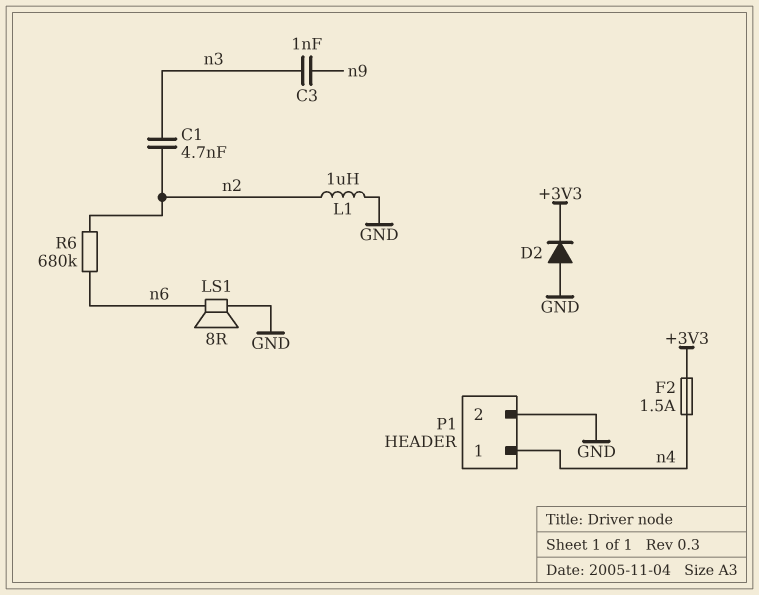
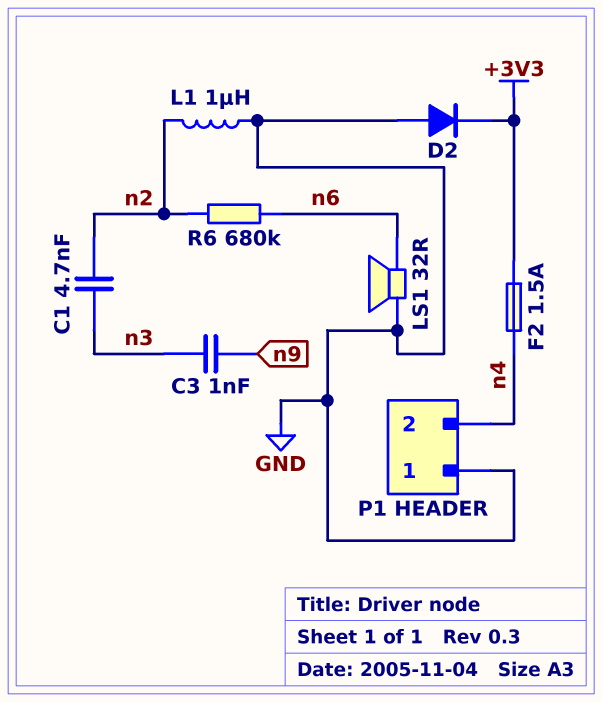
LS1: speaker 8R (GND, n6) -> speaker 32R (GND, n6)
P1 pin 1: n4 -> GND
P1 pin 2: GND -> n4

